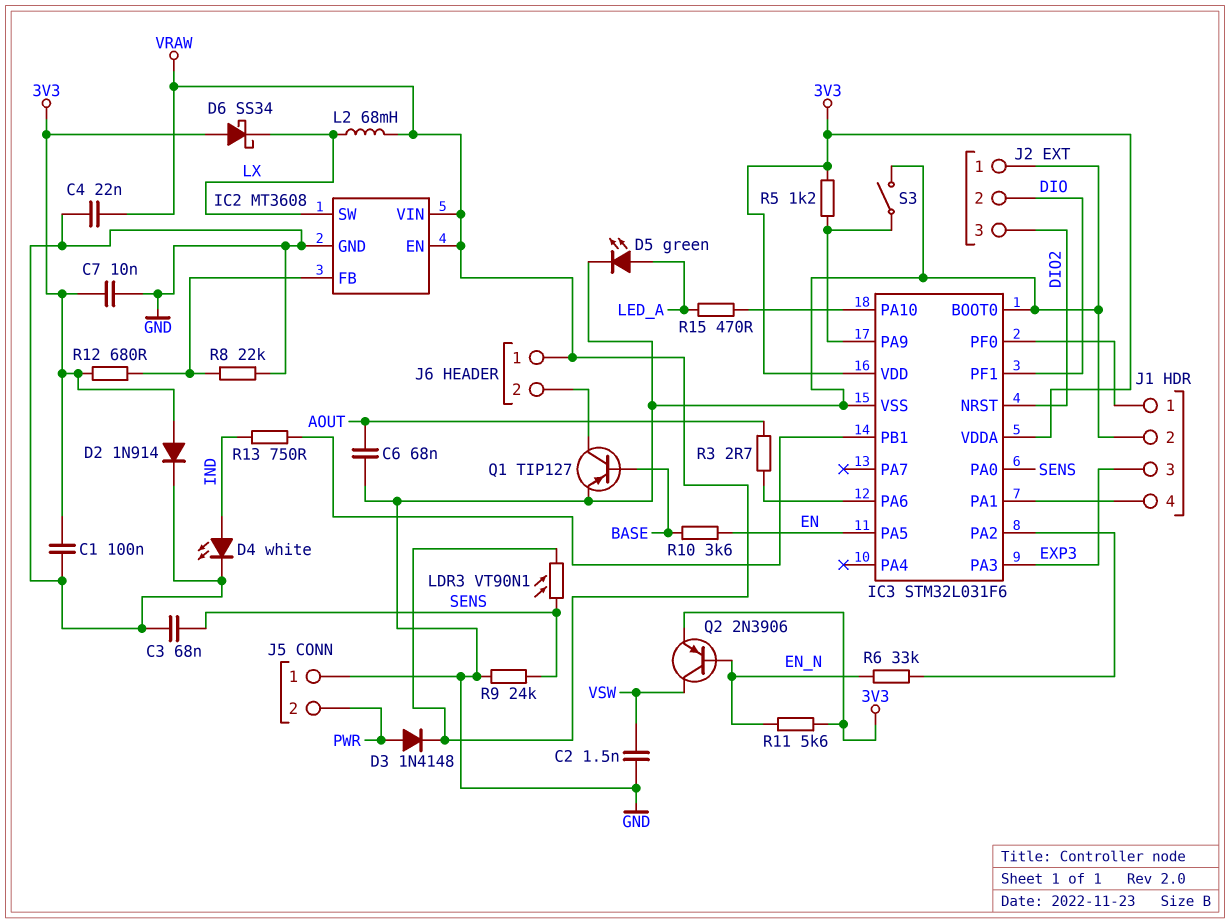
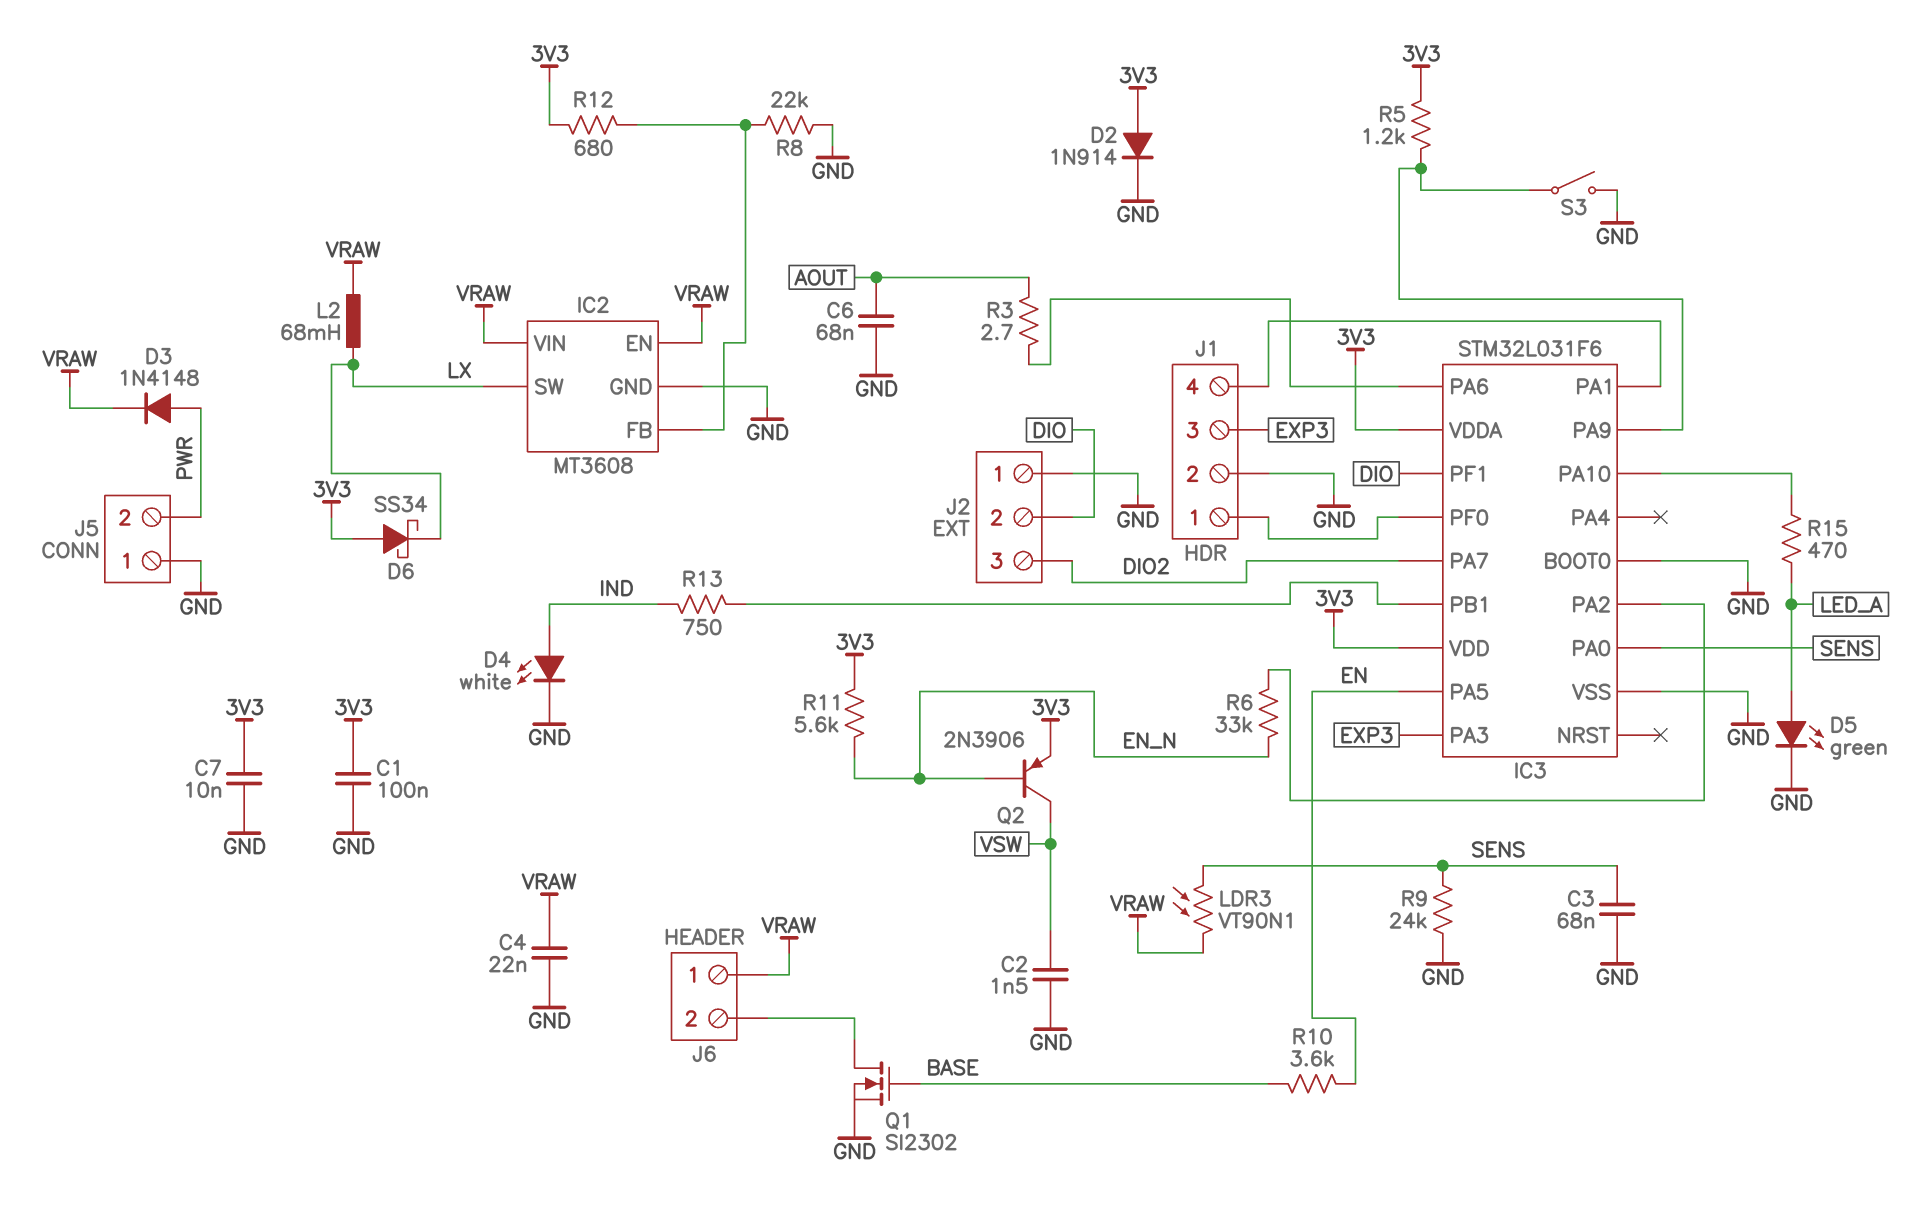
IC3 pin NRST: DIO2 -> none
IC3 pin PA7: none -> DIO2
Q1: PNP TIP127 (B BASE, C J6/2, E GND) -> NMOS SI2302 (G BASE, D J6/2, S GND)

